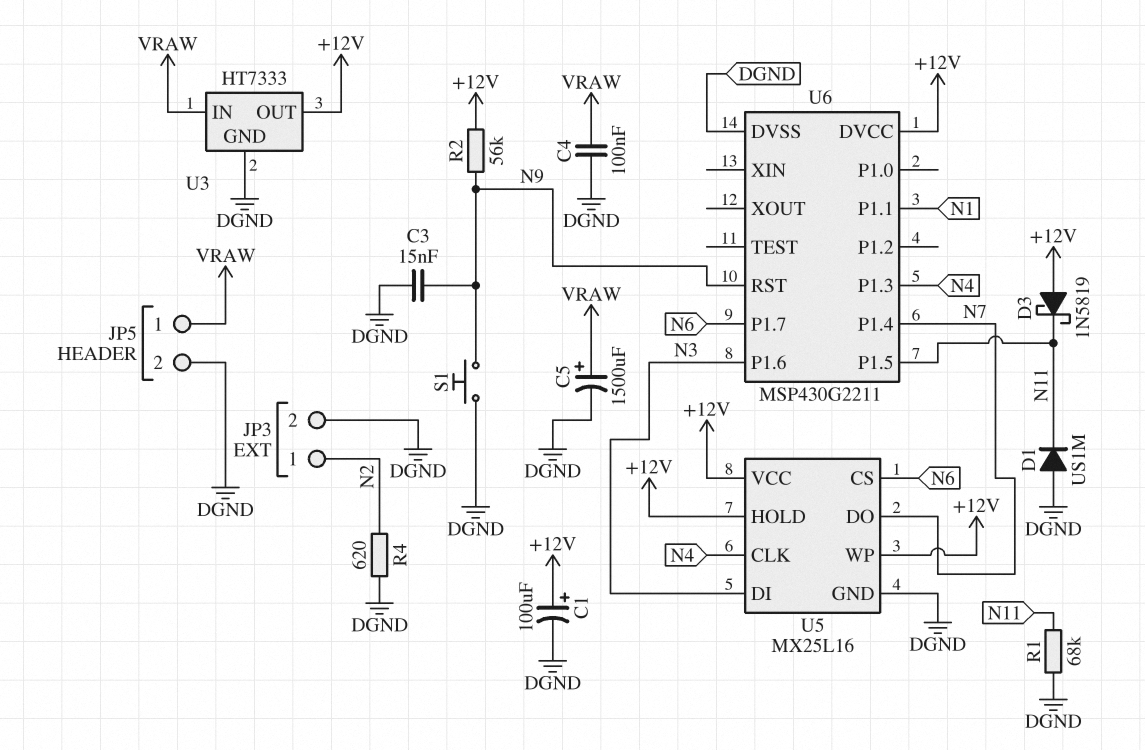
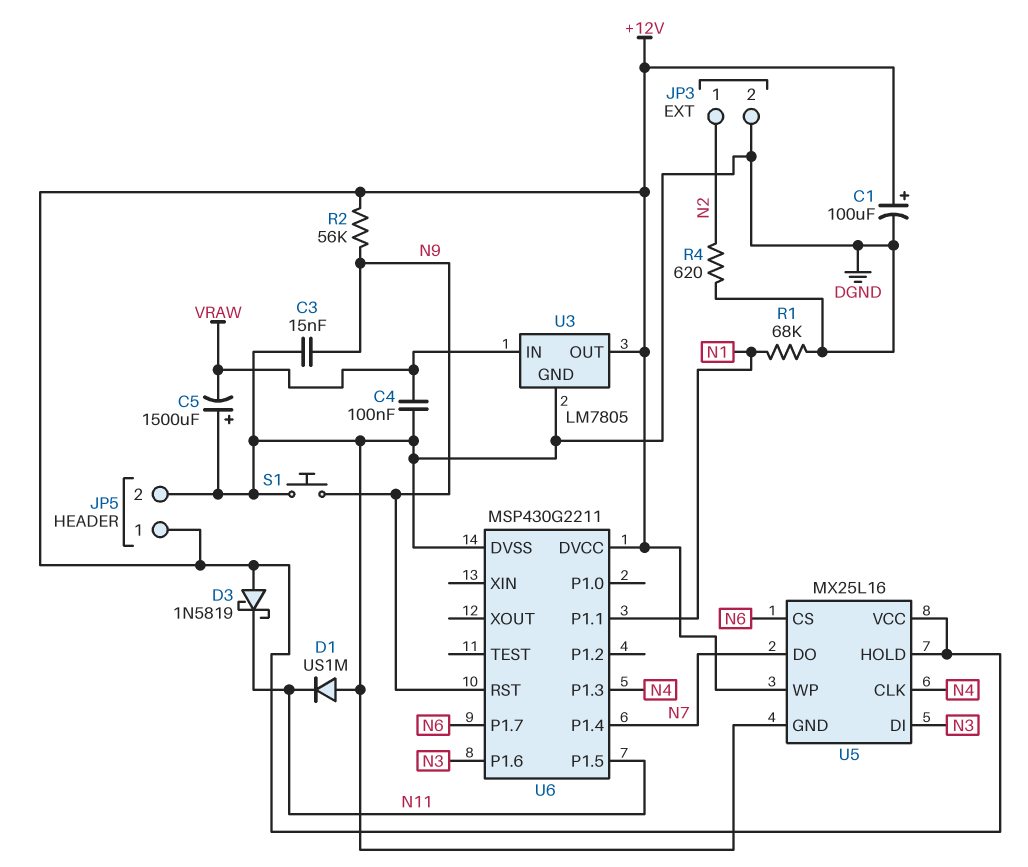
C5: 1500uF (plus VRAW, minus DGND) -> 1500uF (plus DGND, minus VRAW)
JP5 pin 1: VRAW -> +12V
R1: 68k (DGND, N11) -> 68k (DGND, N1)
U3: HT7333 -> LM7805

